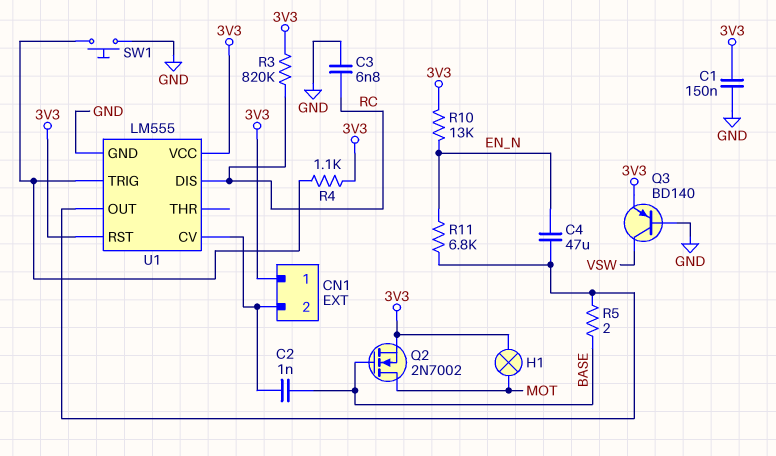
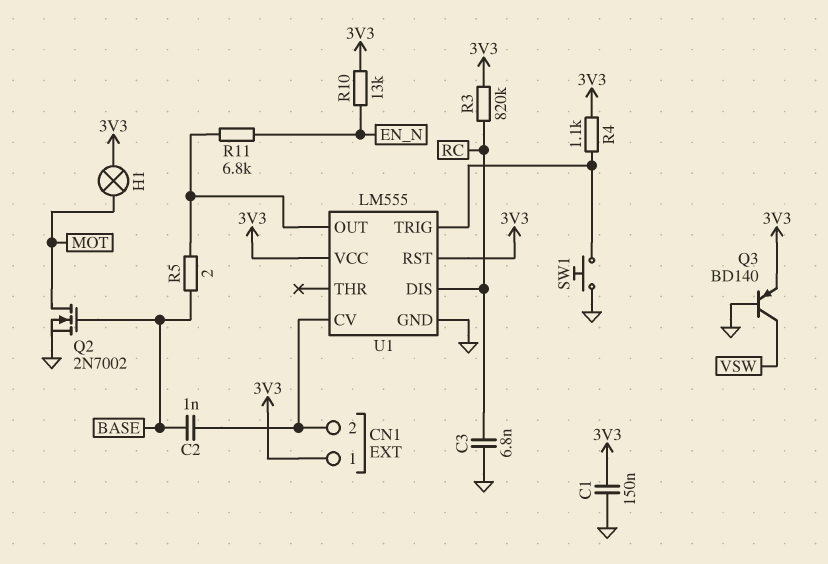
C4: 47uF (EN_N, U1/OUT) -> none
Q2: NMOS 2N7002 (G BASE, D MOT, S 3V3) -> NMOS 2N7002 (G BASE, D MOT, S GND)

